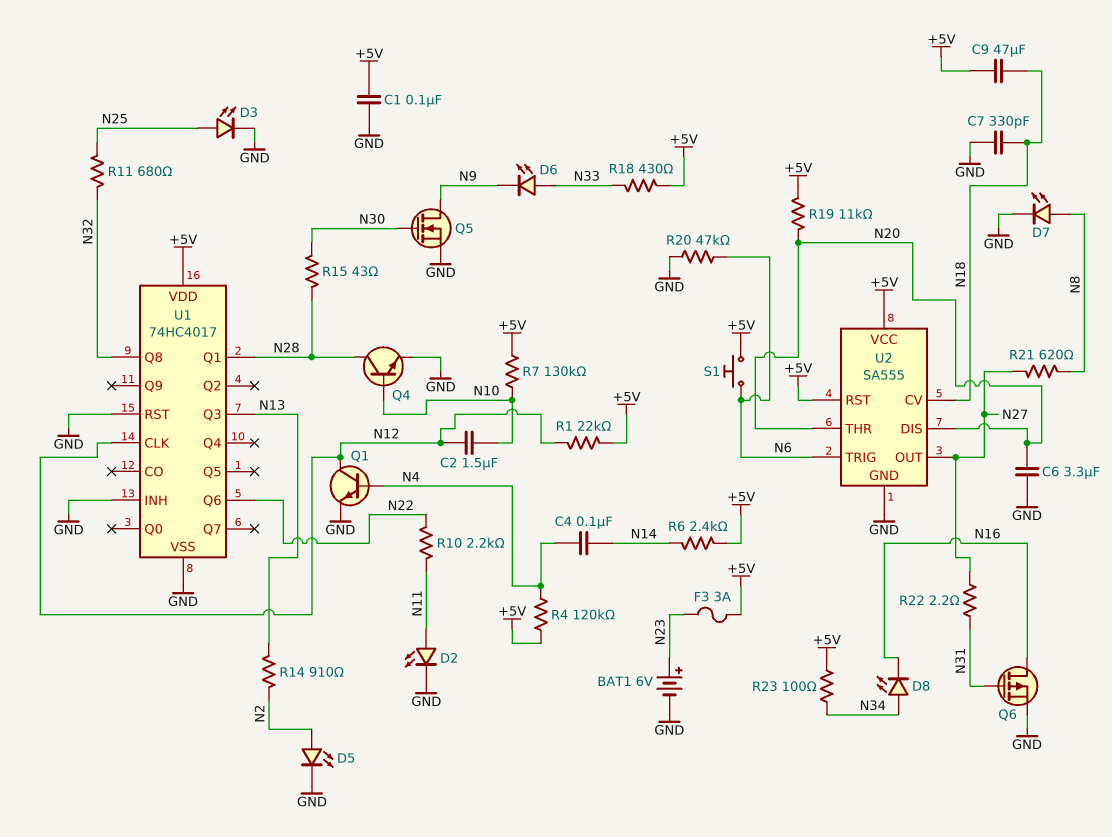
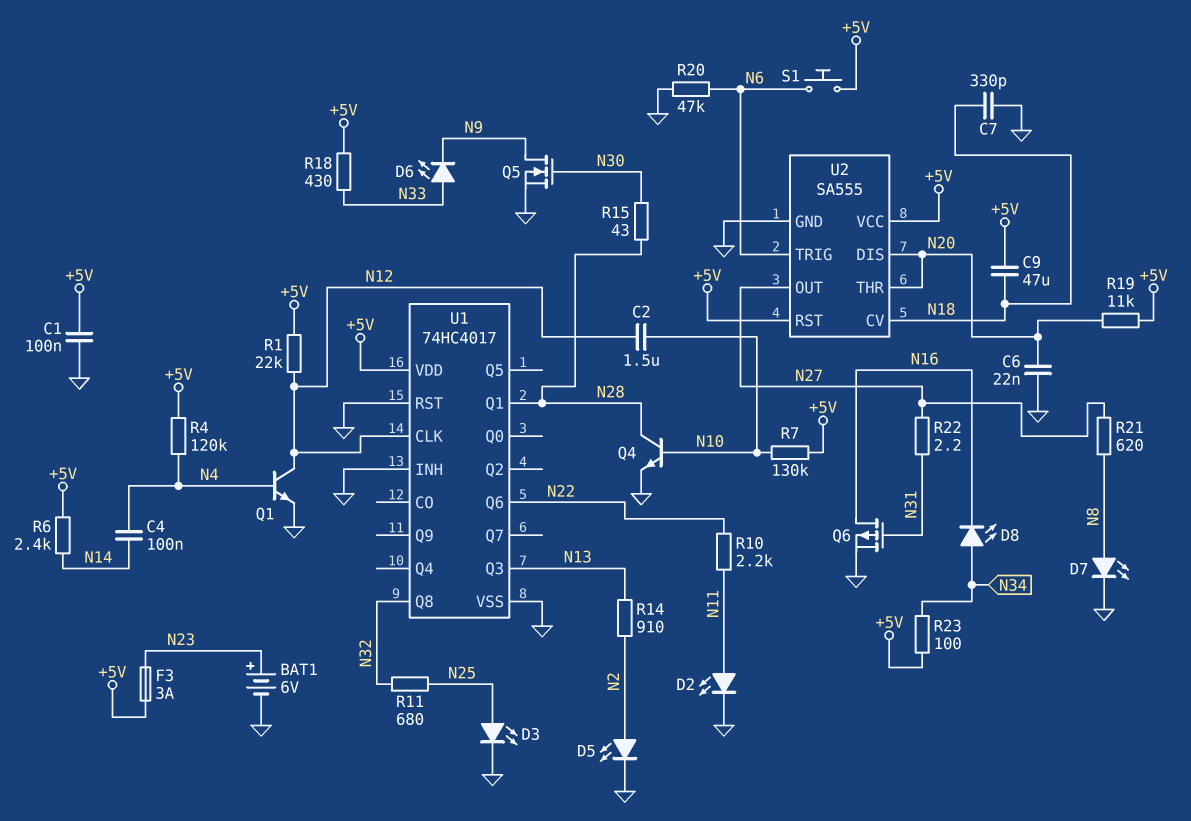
C6: 3.3uF (GND, N20) -> 22nF (GND, N20)

